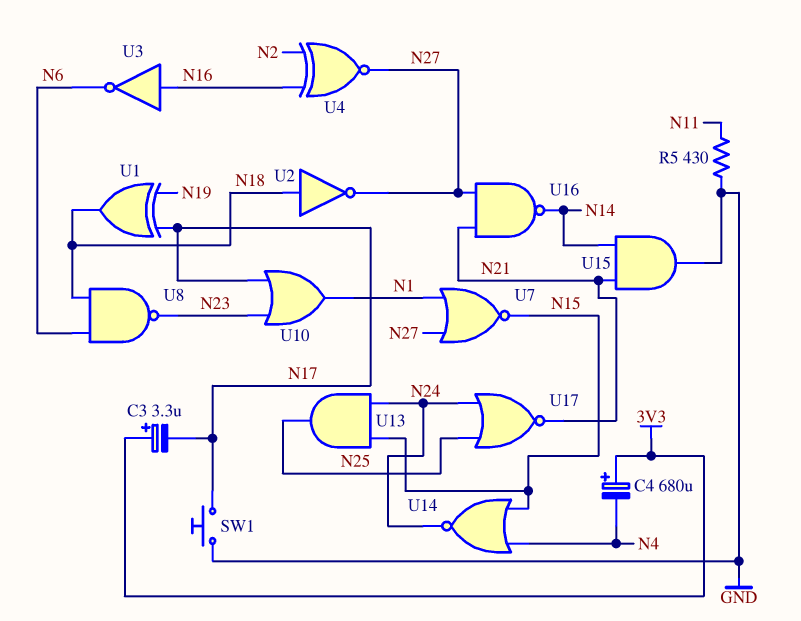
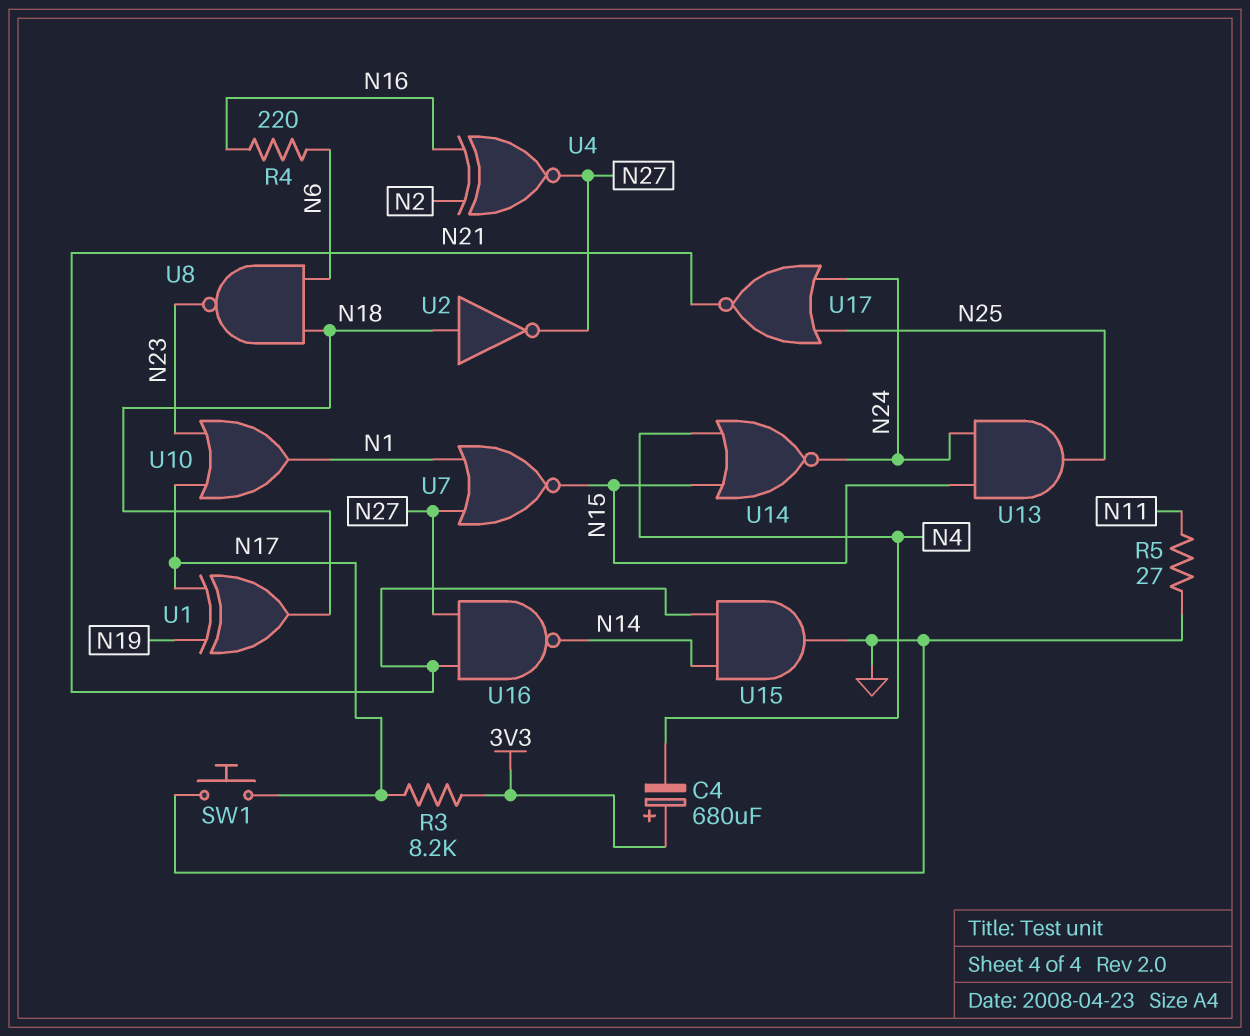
C3: 3.3uF (plus 3V3, minus N17) -> none
R3: none -> 8.2k (3V3, N17)
R4: none -> 220 (N6, N16)
R5: 430 (GND, N11) -> 27 (GND, N11)
U3: NOT (in N16, out N6) -> none

